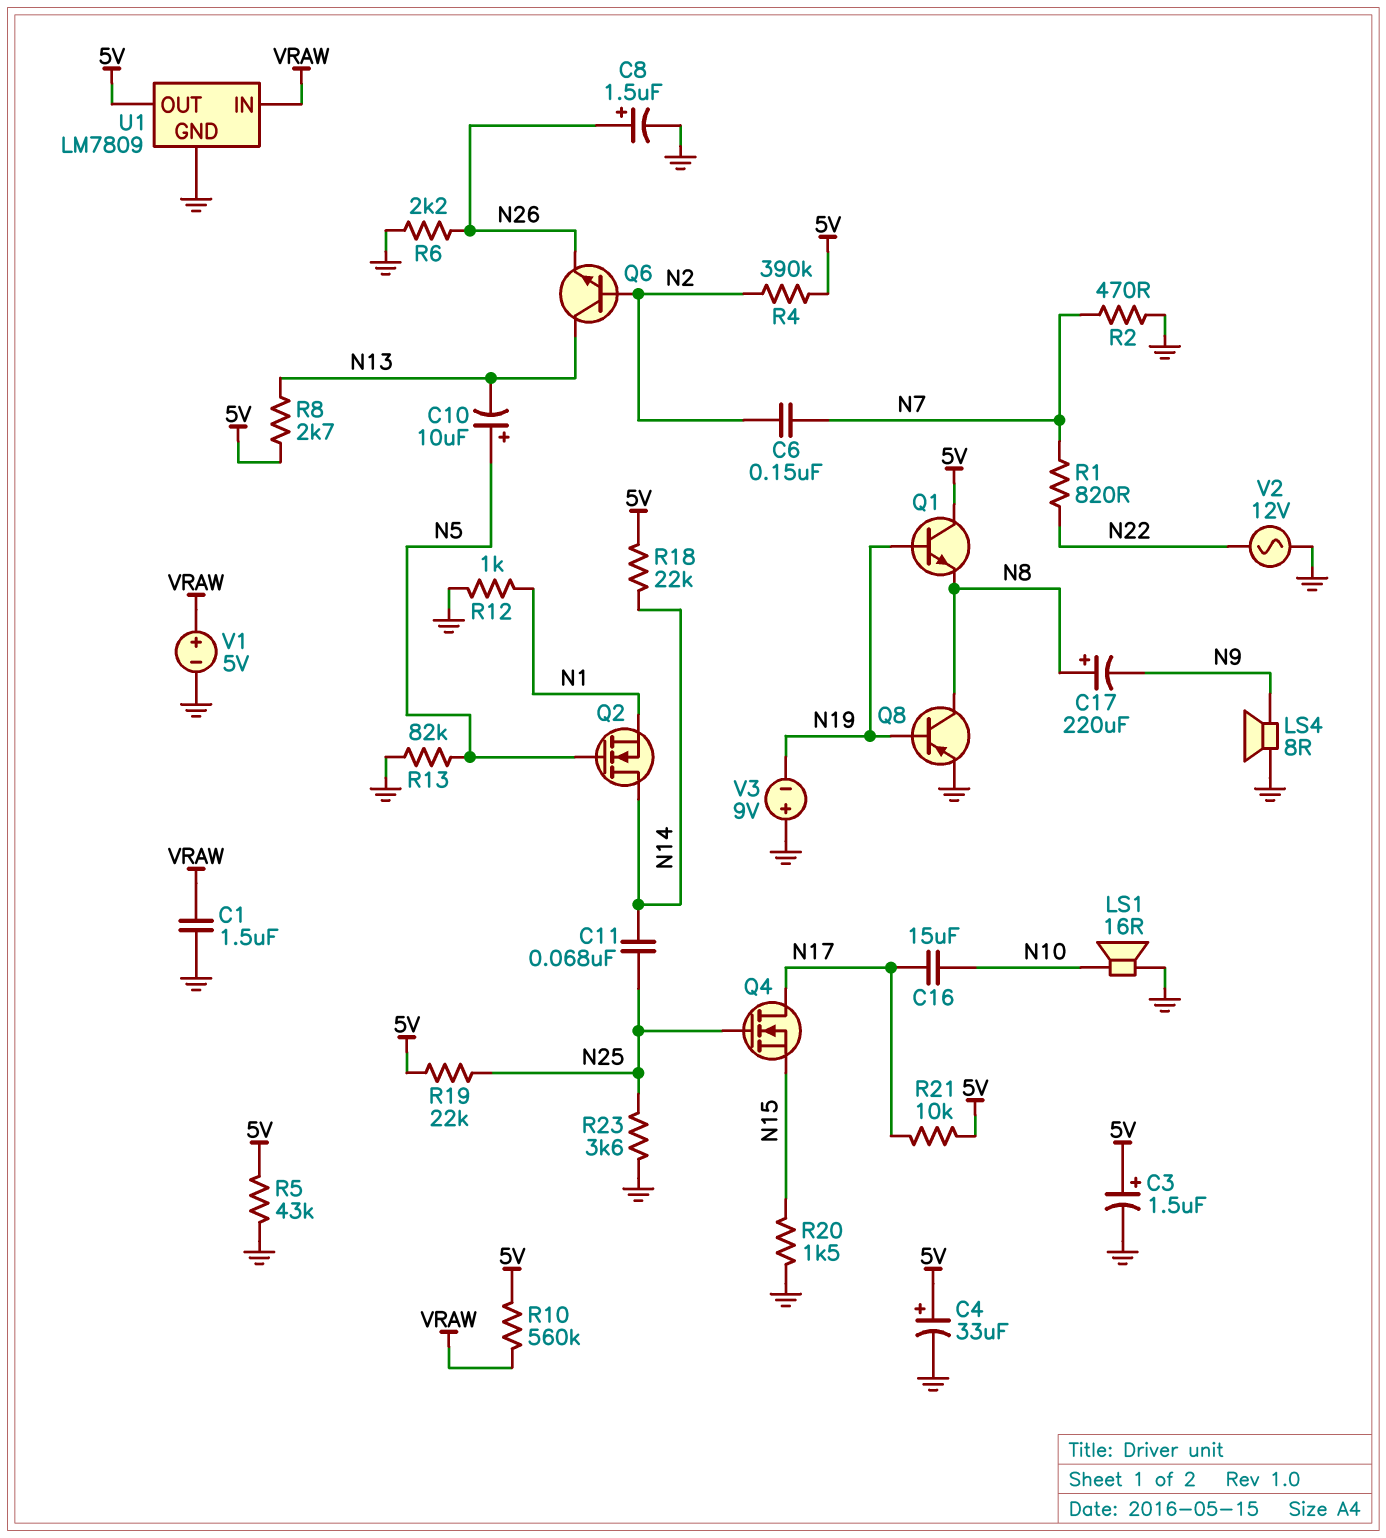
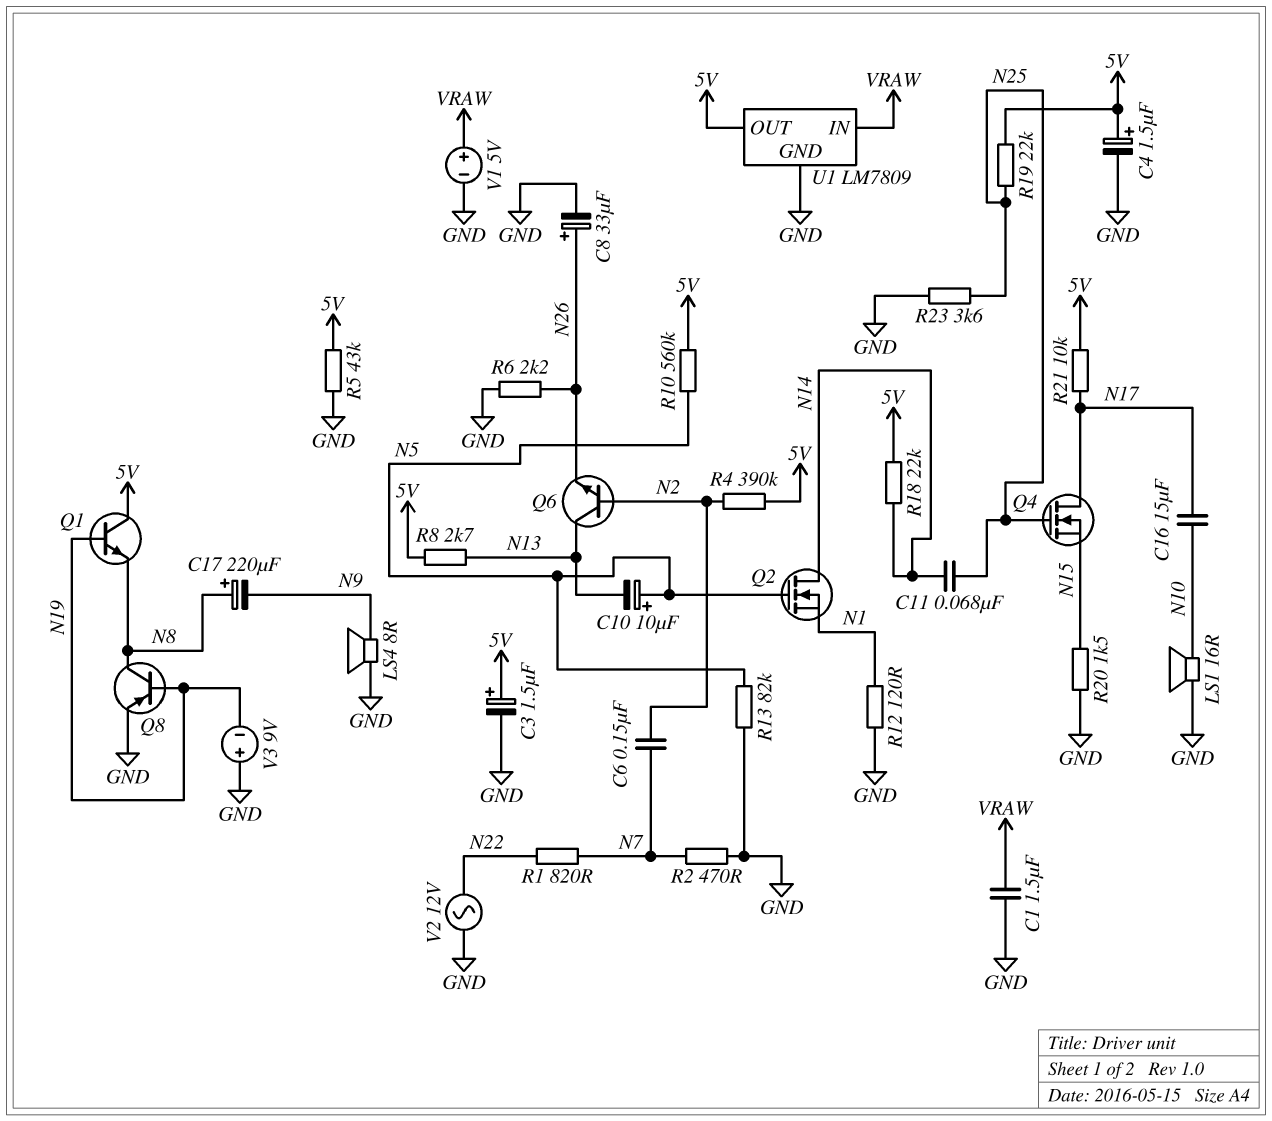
C4: 33uF (plus 5V, minus GND) -> 1.5uF (plus 5V, minus GND)
C8: 1.5uF (plus N26, minus GND) -> 33uF (plus N26, minus GND)
R10: 560k (5V, VRAW) -> 560k (5V, N5)
R12: 1k (GND, N1) -> 120 (GND, N1)

